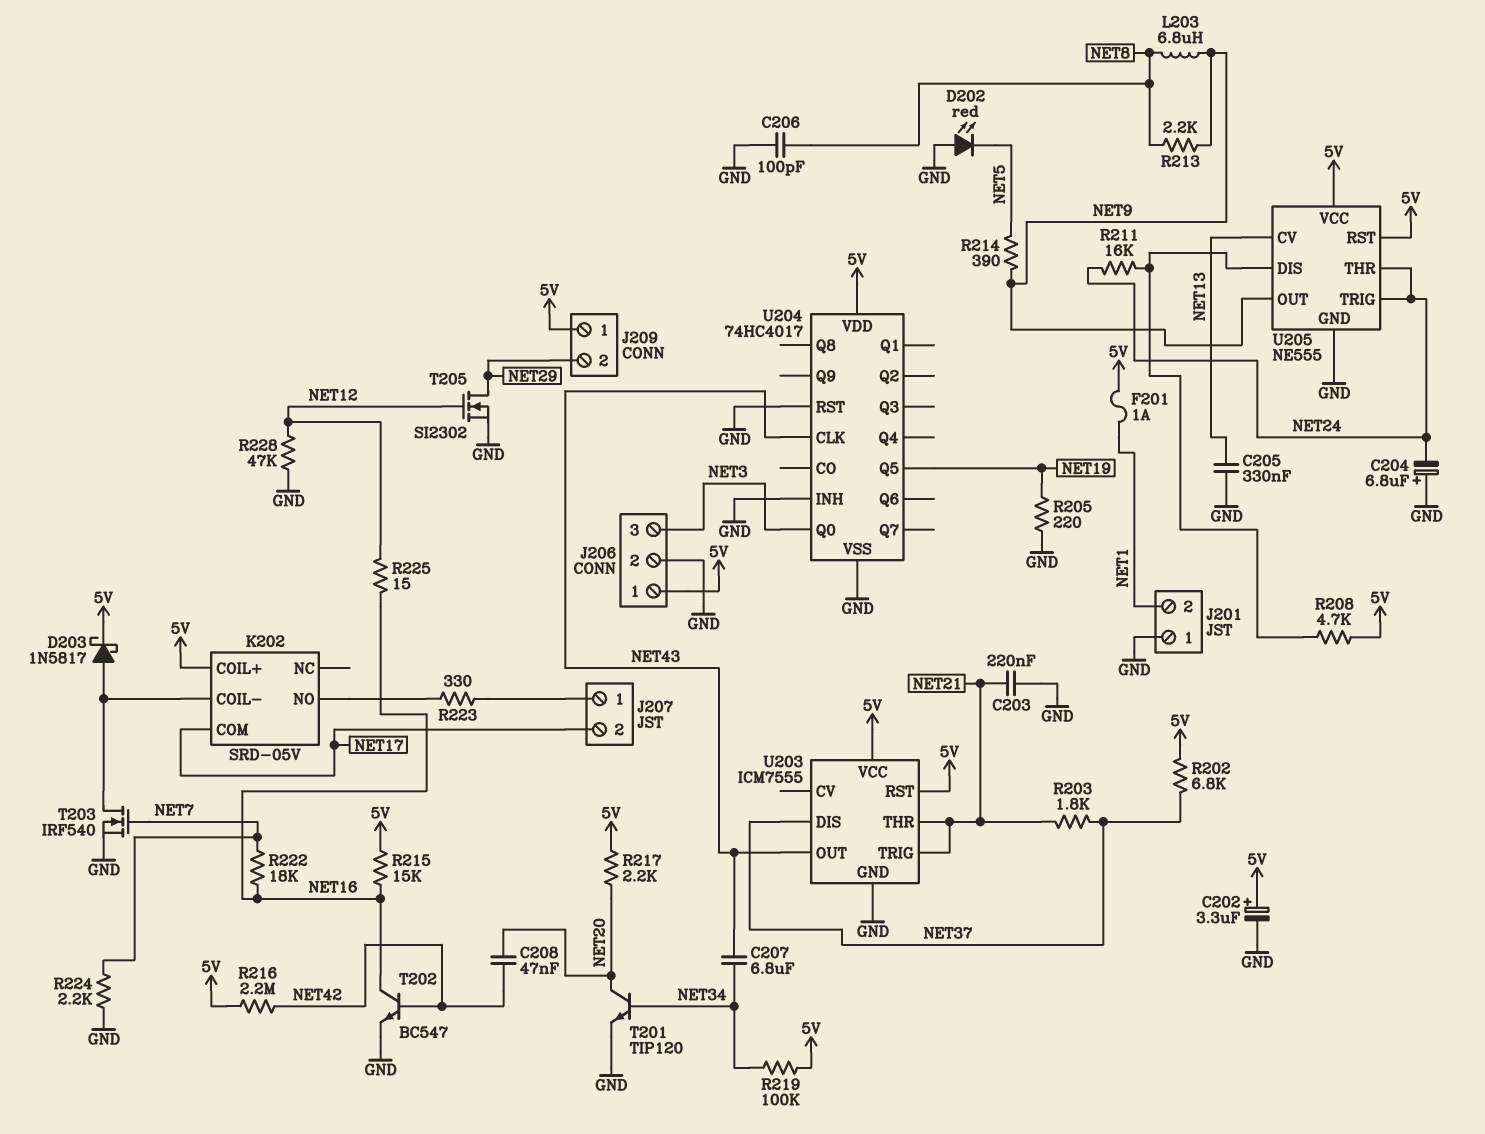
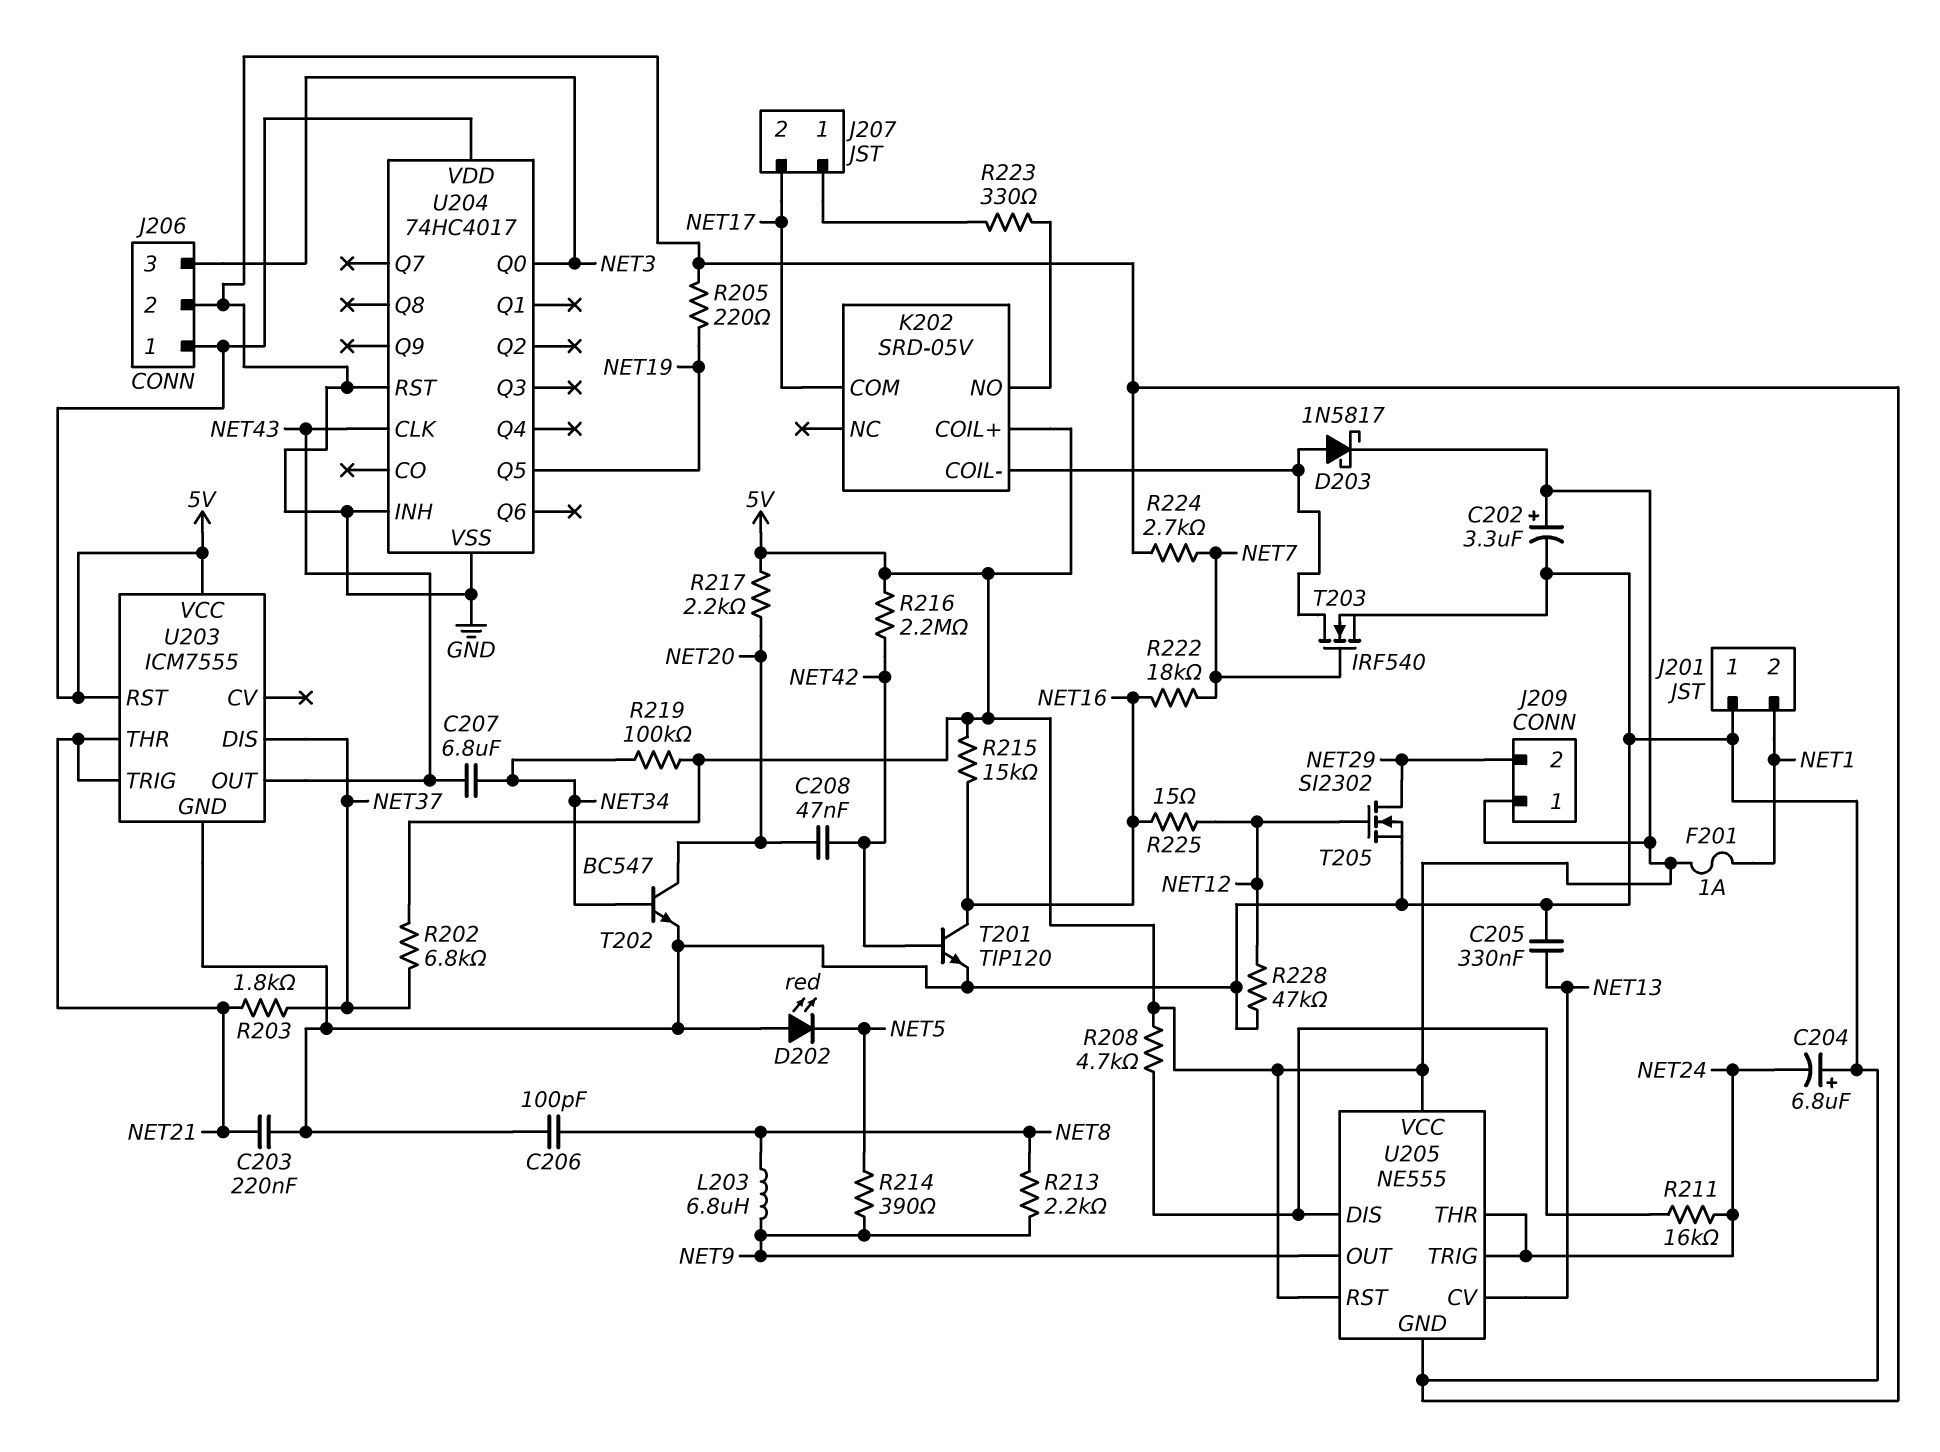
R224: 2.2k (GND, NET7) -> 2.7k (GND, NET7)
T201: NPN TIP120 (B NET34, C NET20, E GND) -> NPN TIP120 (B NET42, C NET16, E GND)
T202: NPN BC547 (B NET42, C NET16, E GND) -> NPN BC547 (B NET34, C NET20, E GND)

